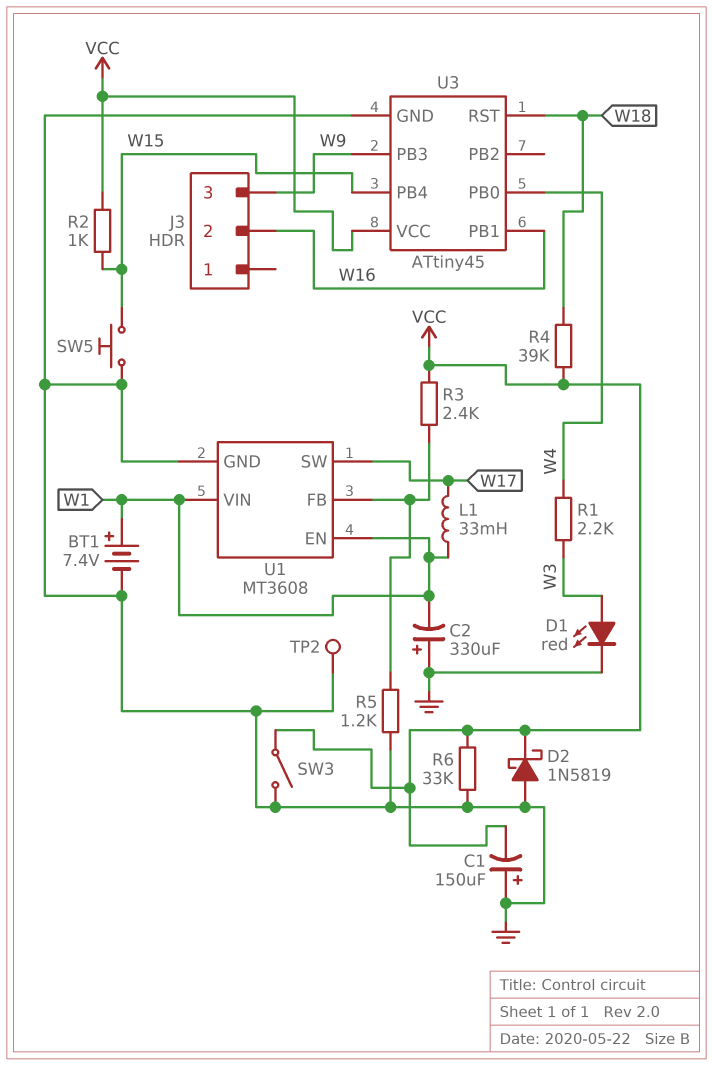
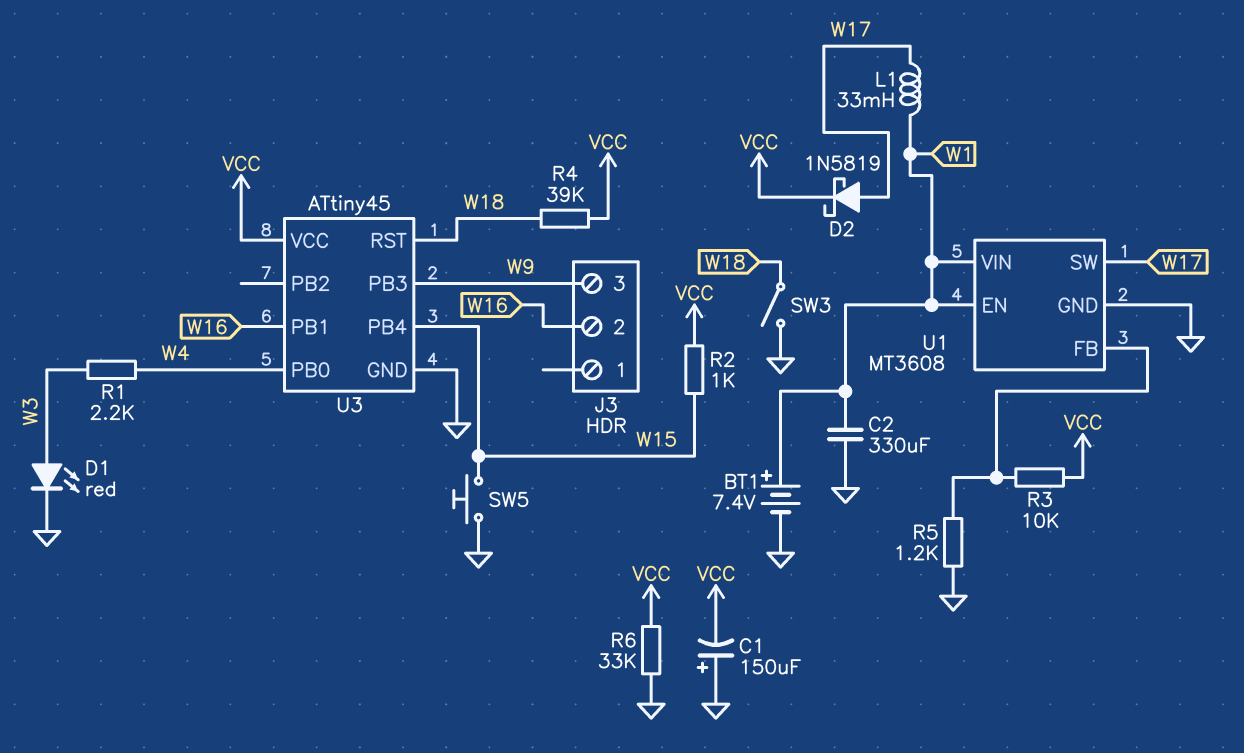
C2: 330uF (plus GND, minus W1) -> 330uF (GND, W1)
D2: schottky 1N5819 (A GND, K VCC) -> schottky 1N5819 (A W17, K VCC)
R3: 2.4k (U1/FB, VCC) -> 10k (U1/FB, VCC)
SW3: switch (GND, VCC) -> switch (GND, W18)
TP2: test point (GND) -> none

